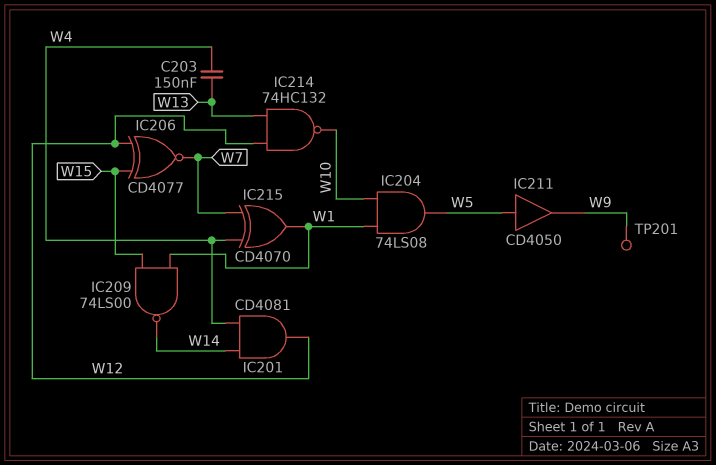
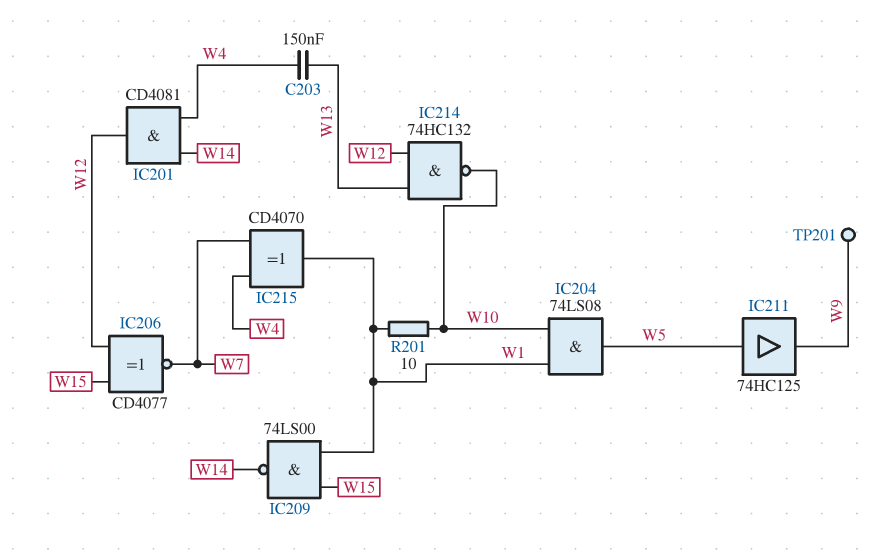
IC211: buffer CD4050 (in W5, out W9) -> buffer 74HC125 (in W5, out W9)
R201: none -> 10 (W1, W10)

